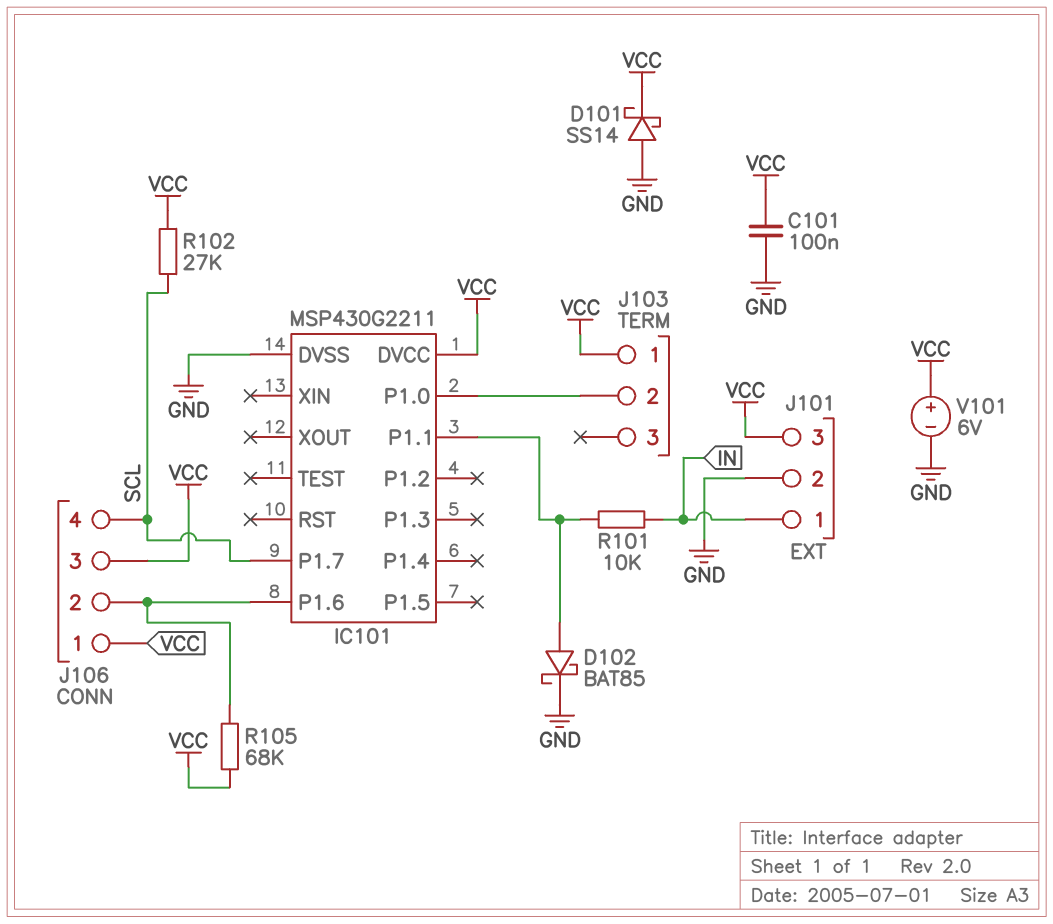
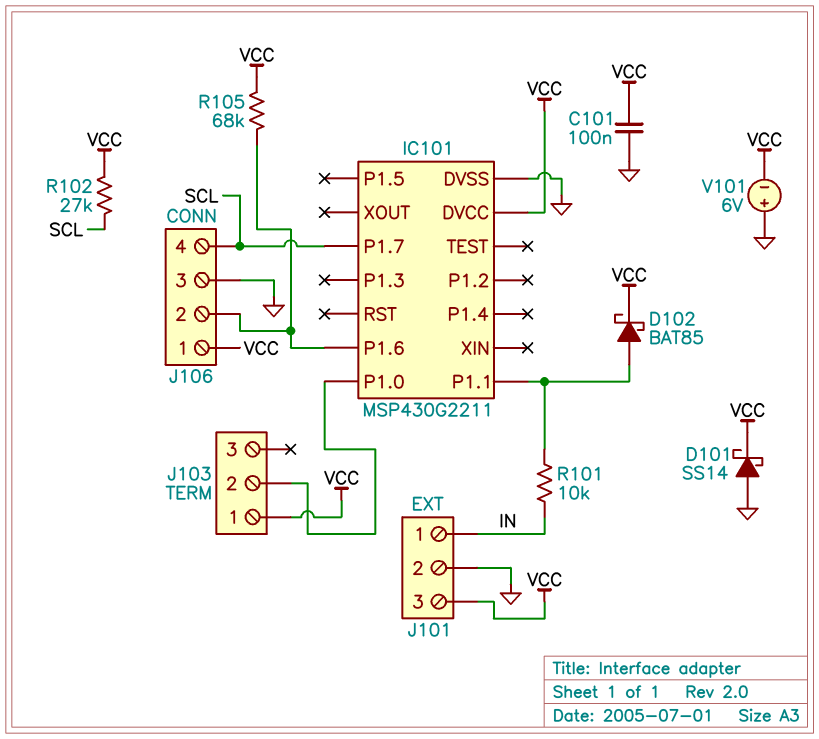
D102: schottky BAT85 (A IC101/P1.1, K GND) -> schottky BAT85 (A IC101/P1.1, K VCC)
J106 pin 3: VCC -> GND
V101: 6V (plus VCC, minus GND) -> 6V (plus GND, minus VCC)

